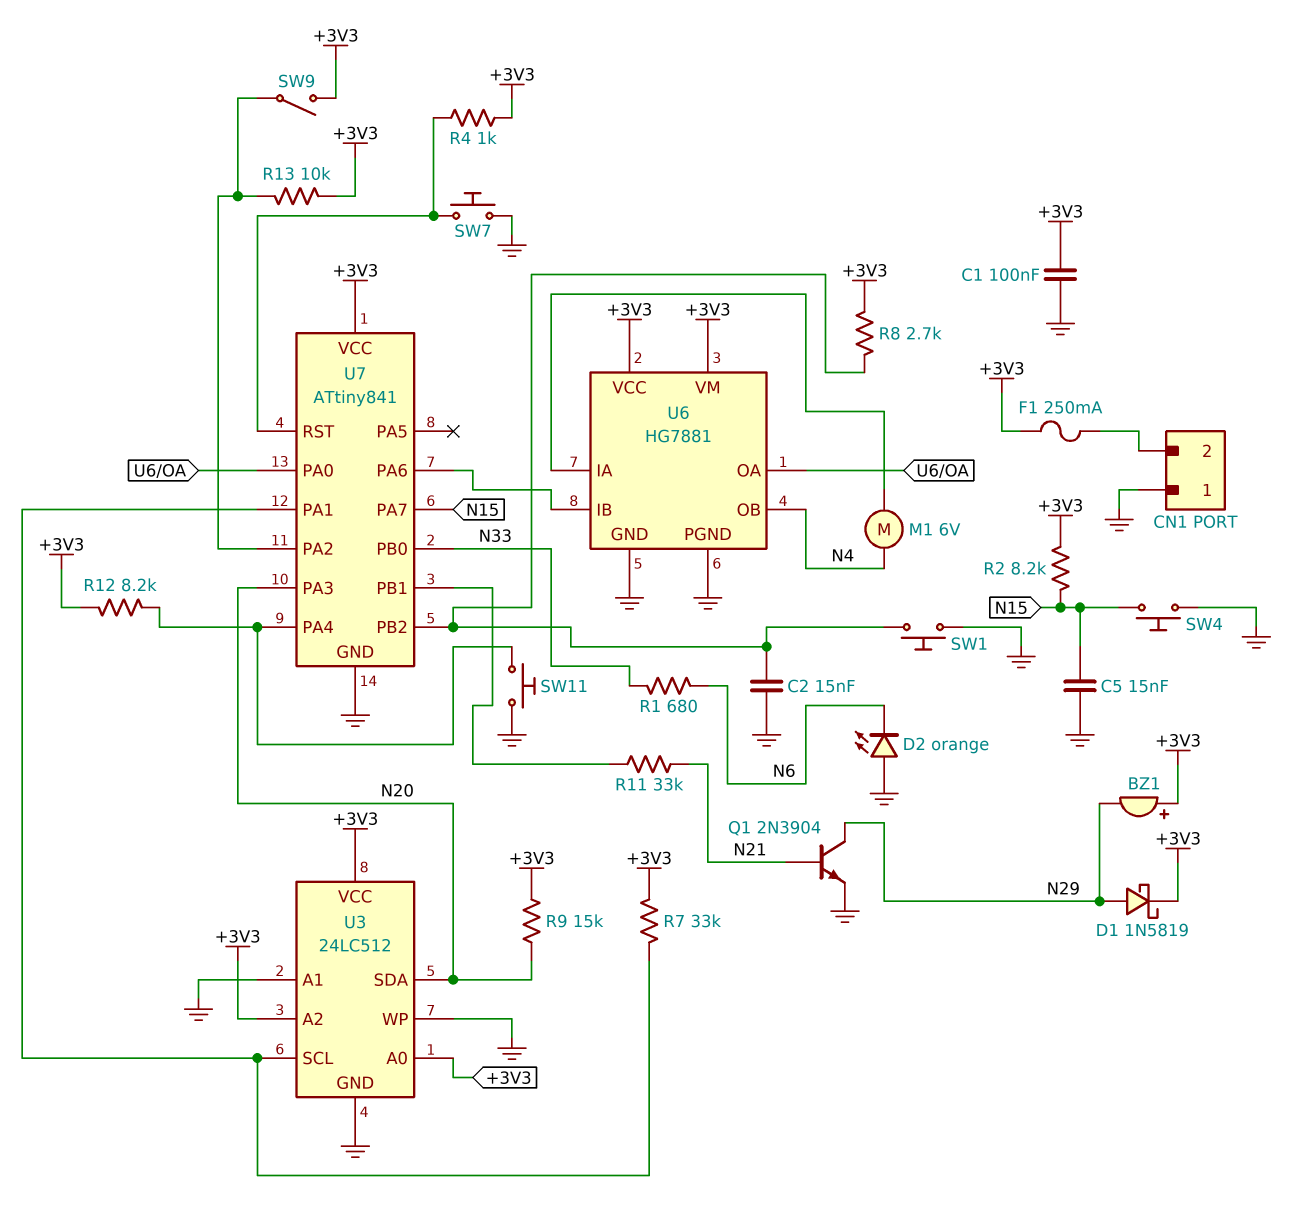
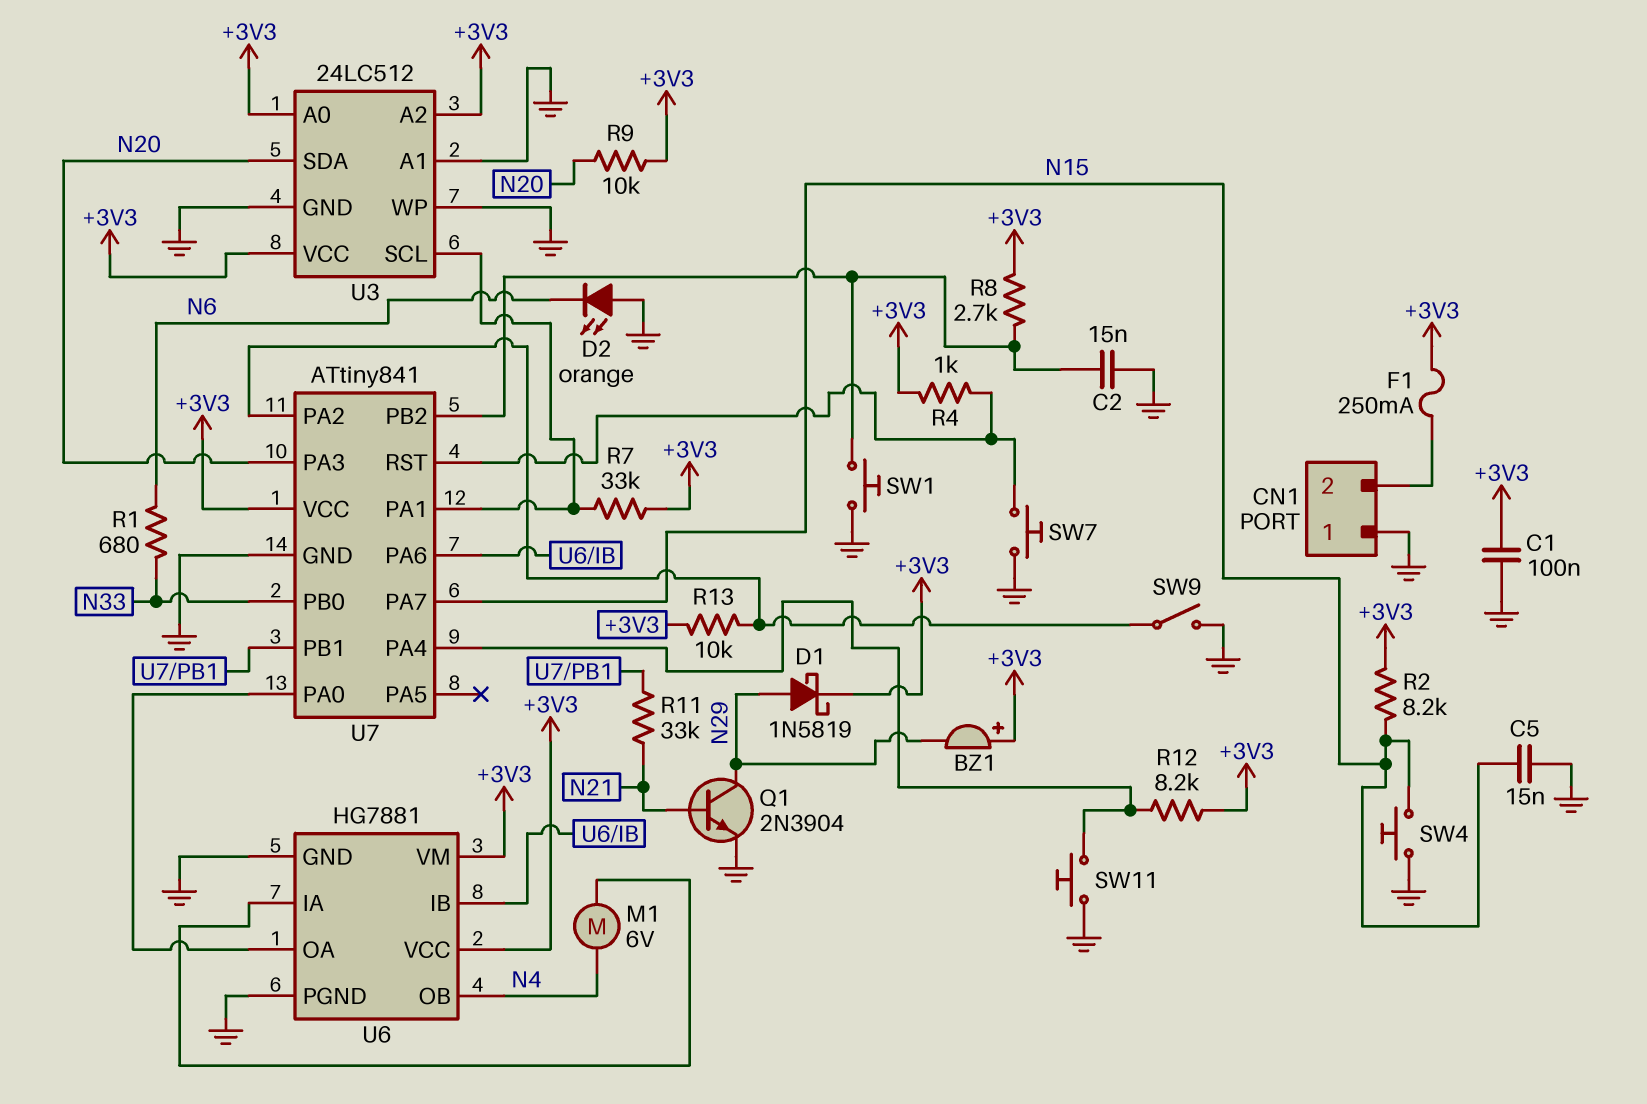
R9: 15k (+3V3, N20) -> 10k (+3V3, N20)
SW9: switch (+3V3, U7/PA2) -> switch (GND, U7/PA2)

